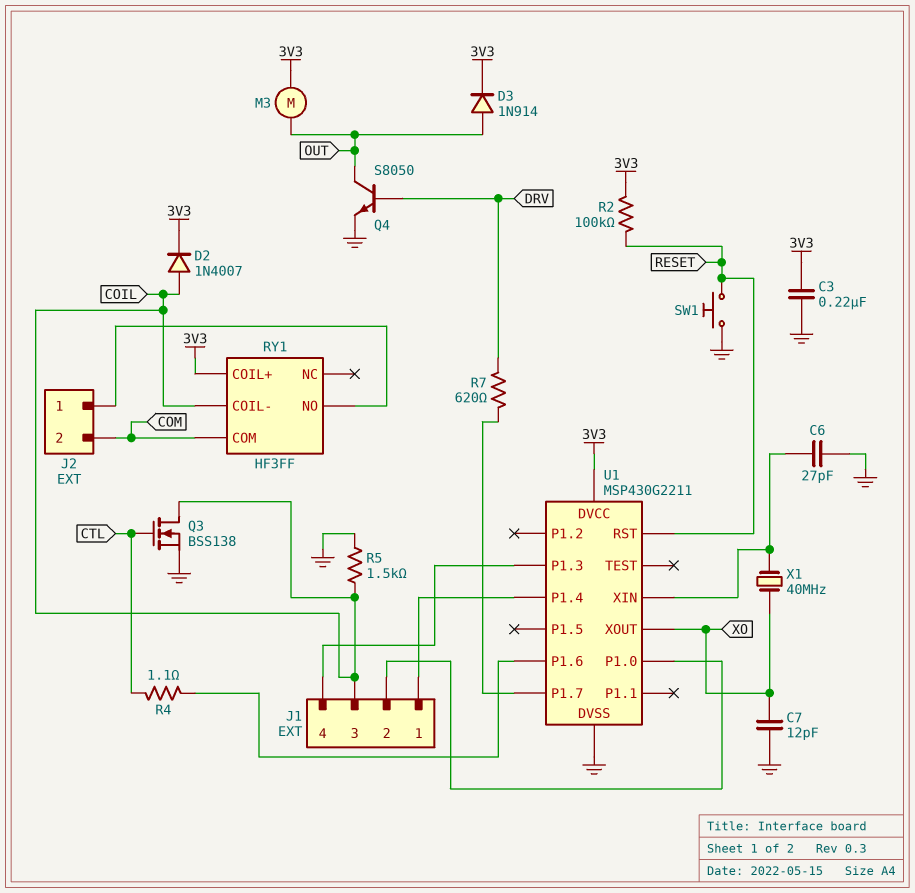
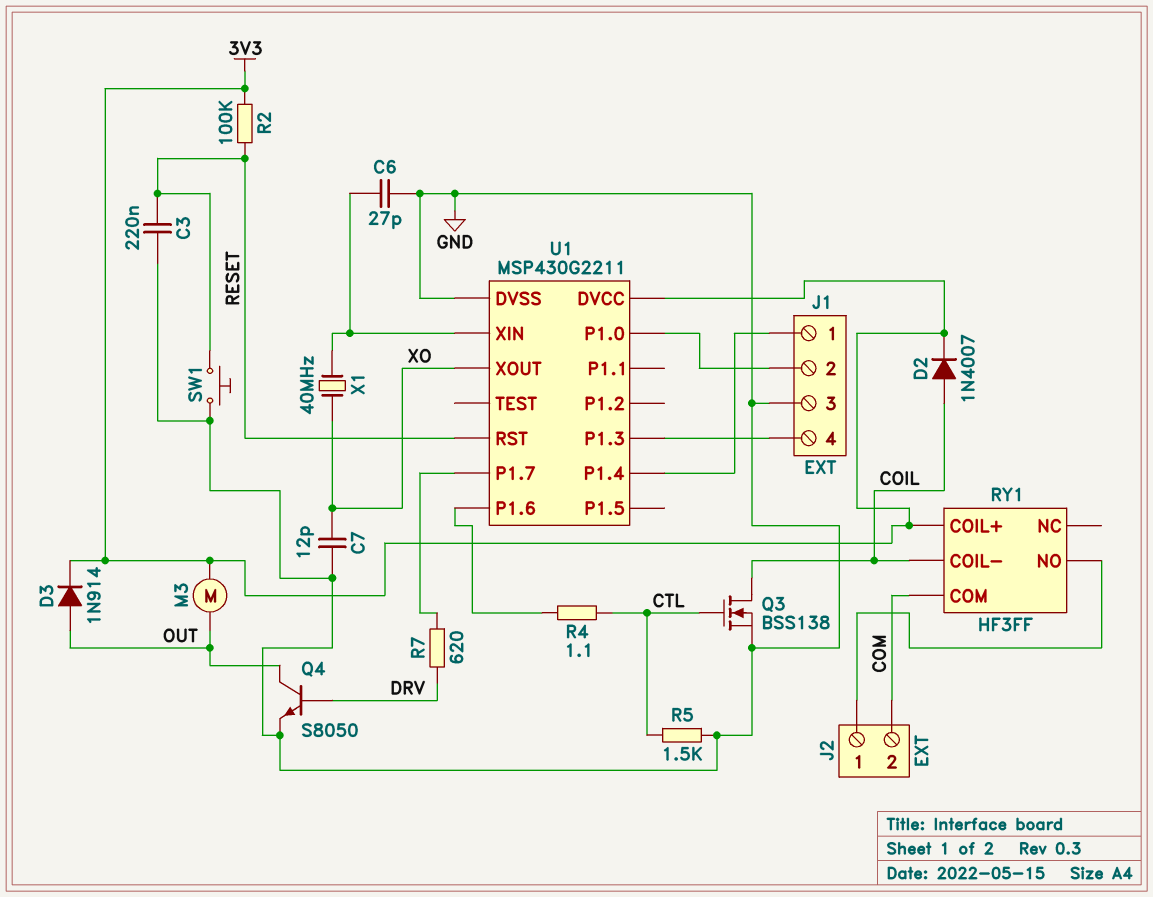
C3: 220nF (3V3, GND) -> 220nF (GND, RESET)
J1 pin 3: COIL -> GND
R5: 1.5k (COIL, GND) -> 1.5k (CTL, GND)

